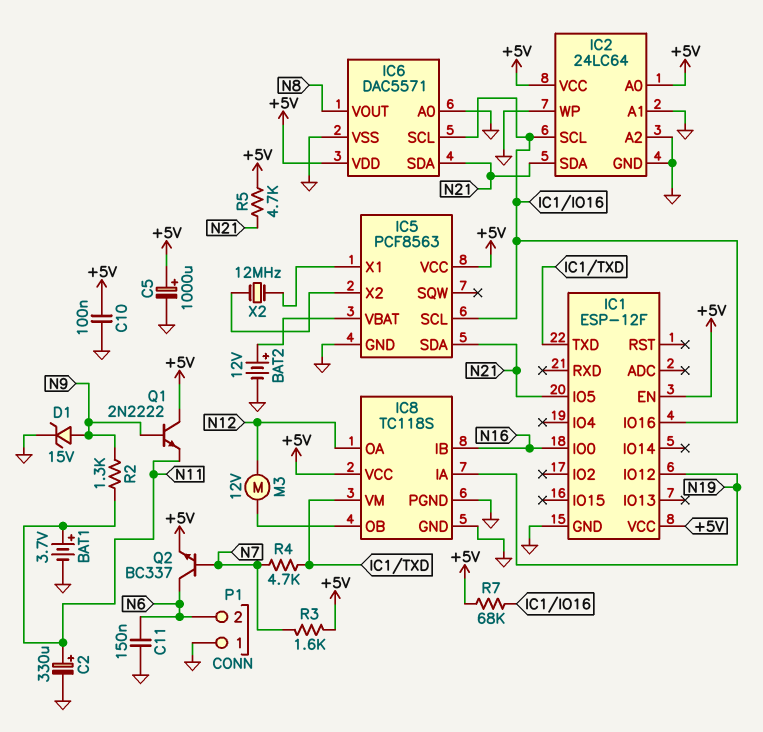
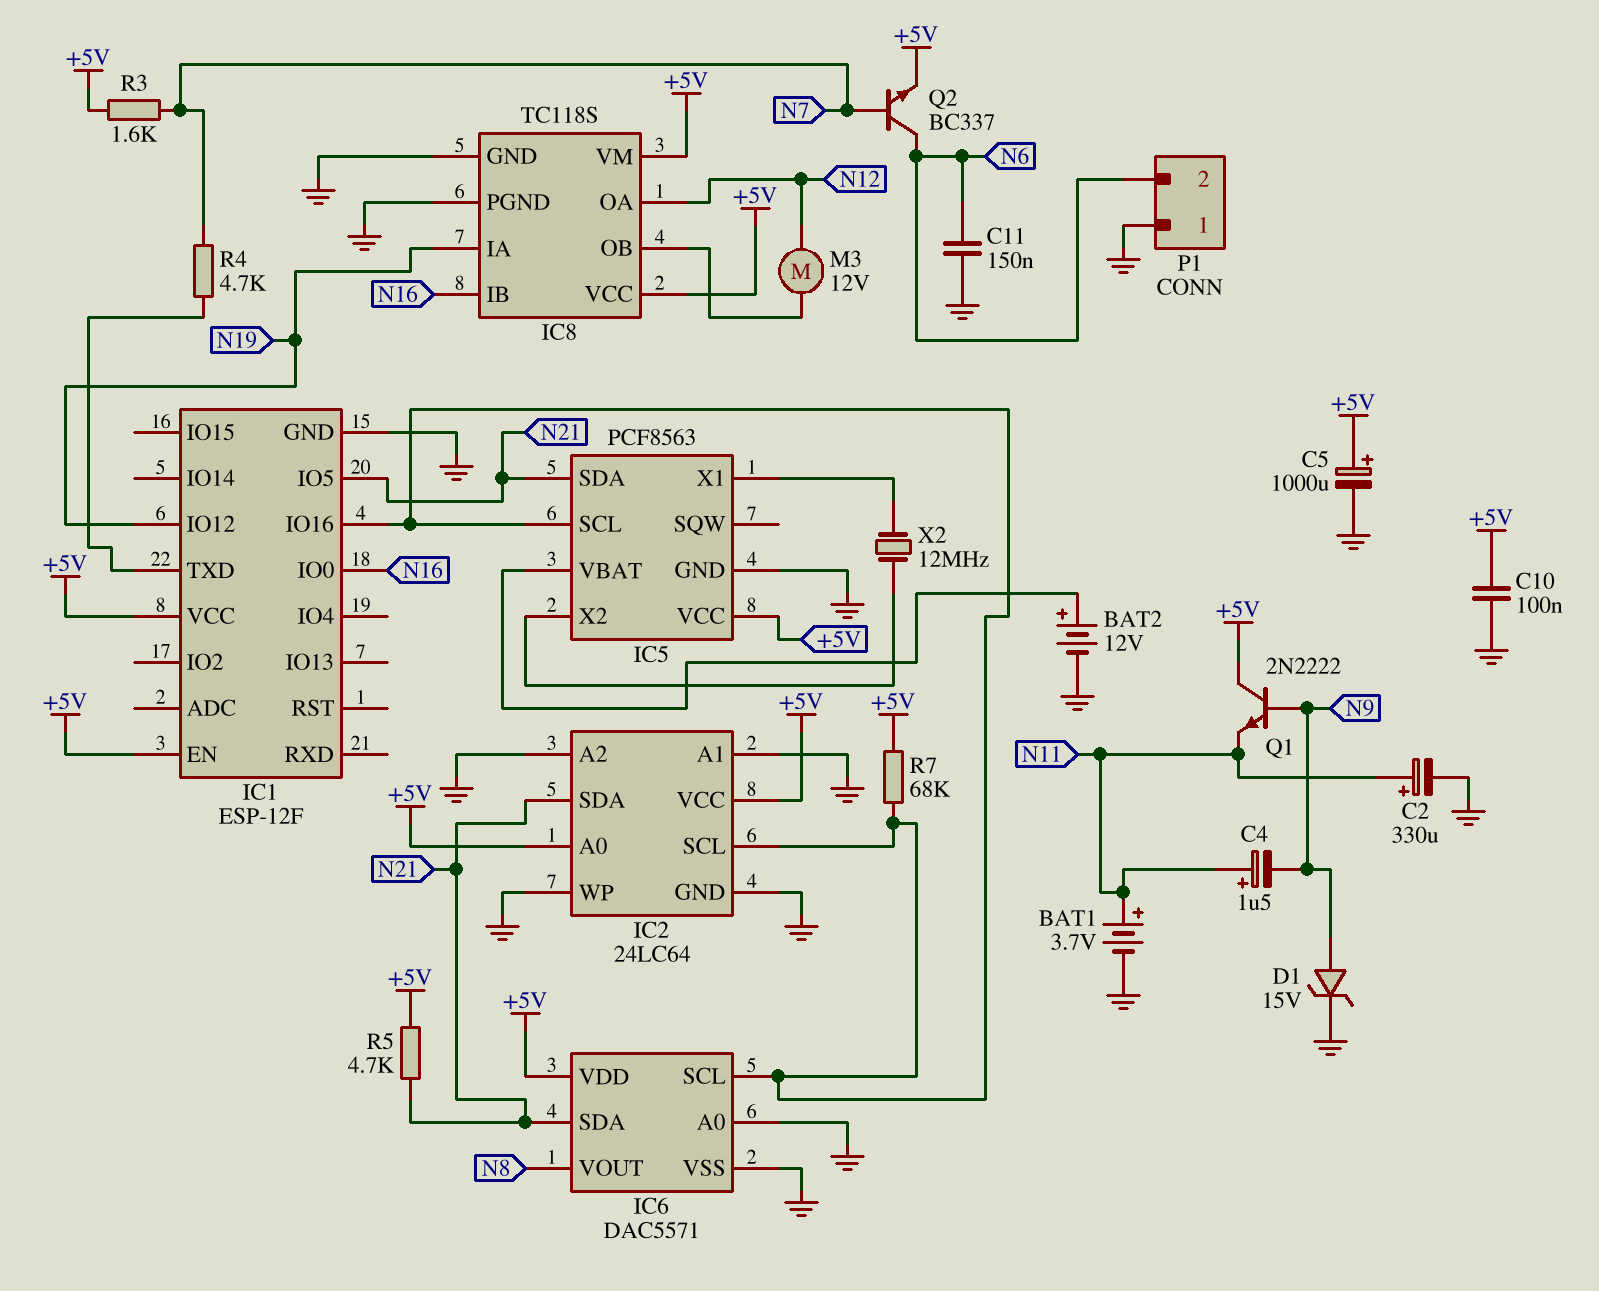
C4: none -> 1.5uF (plus N11, minus N9)
IC8 pin VM: IC1/TXD -> +5V
R2: 1.3k (N9, N11) -> none

